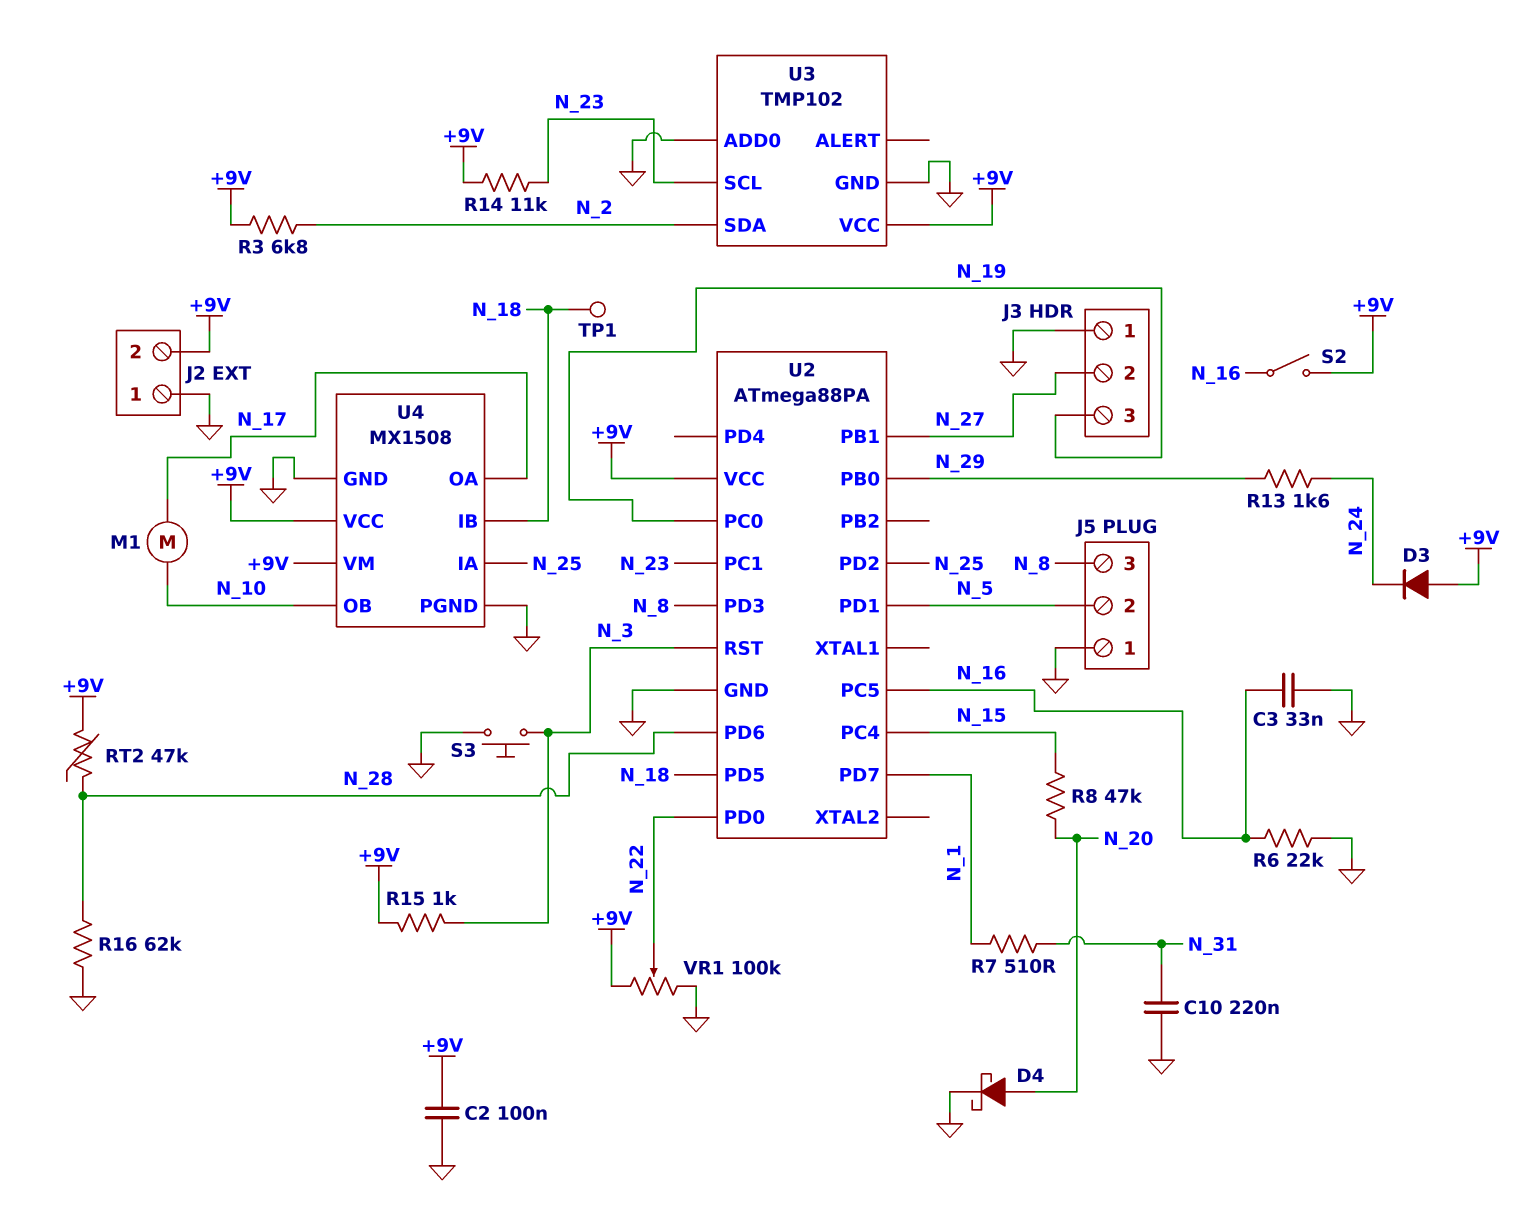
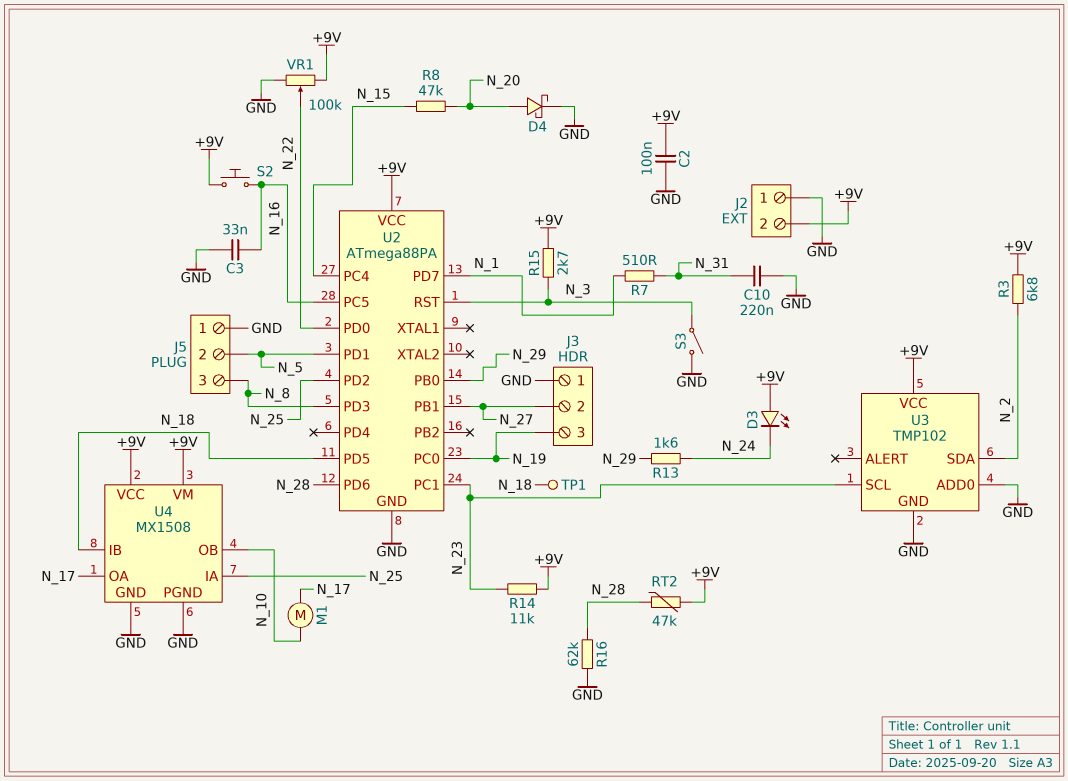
D3: diode (A +9V, K N_24) -> LED (A +9V, K N_24)
R6: 22k (GND, N_16) -> none
R15: 1k (+9V, N_3) -> 2.7k (+9V, N_3)
S2: switch (+9V, N_16) -> button (+9V, N_16)
S3: button (GND, N_3) -> switch (GND, N_3)

